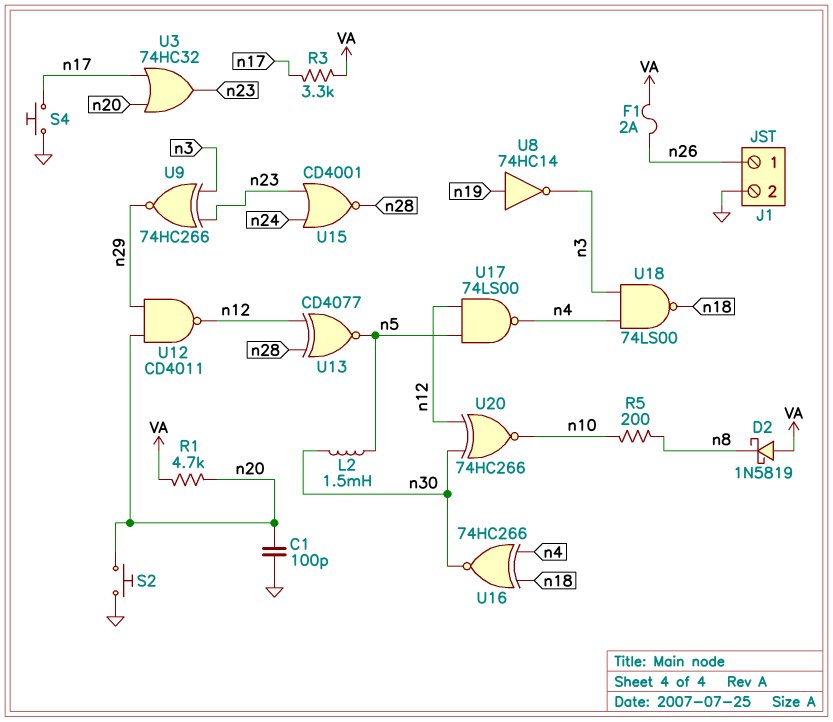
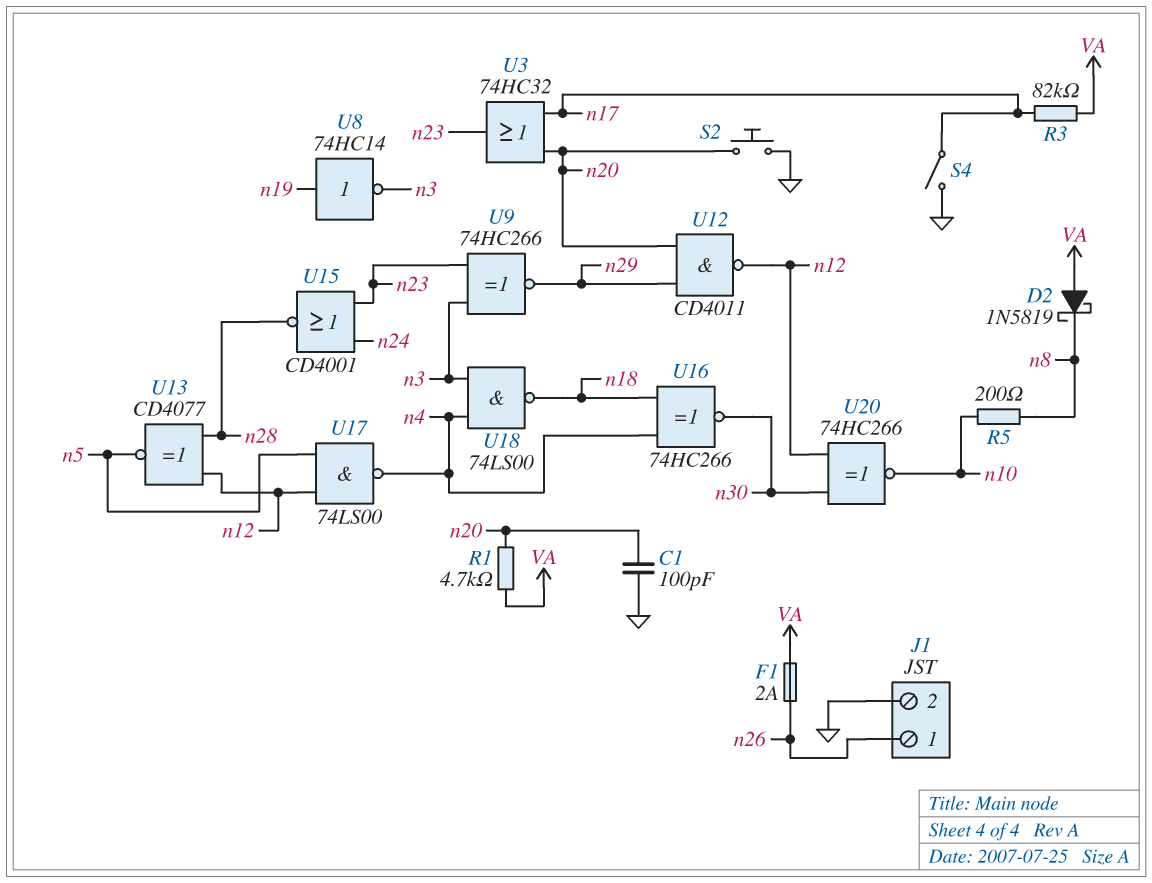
L2: 1.5mH (n5, n30) -> none
R3: 3.3k (VA, n17) -> 82k (VA, n17)
S4: button (GND, n17) -> switch (GND, n17)

